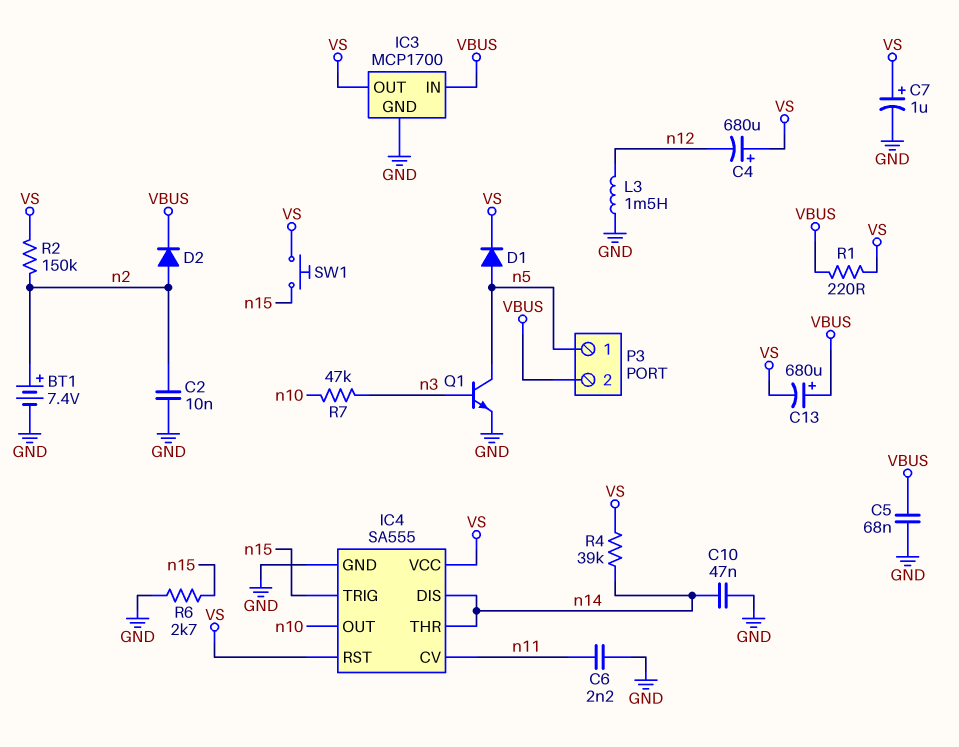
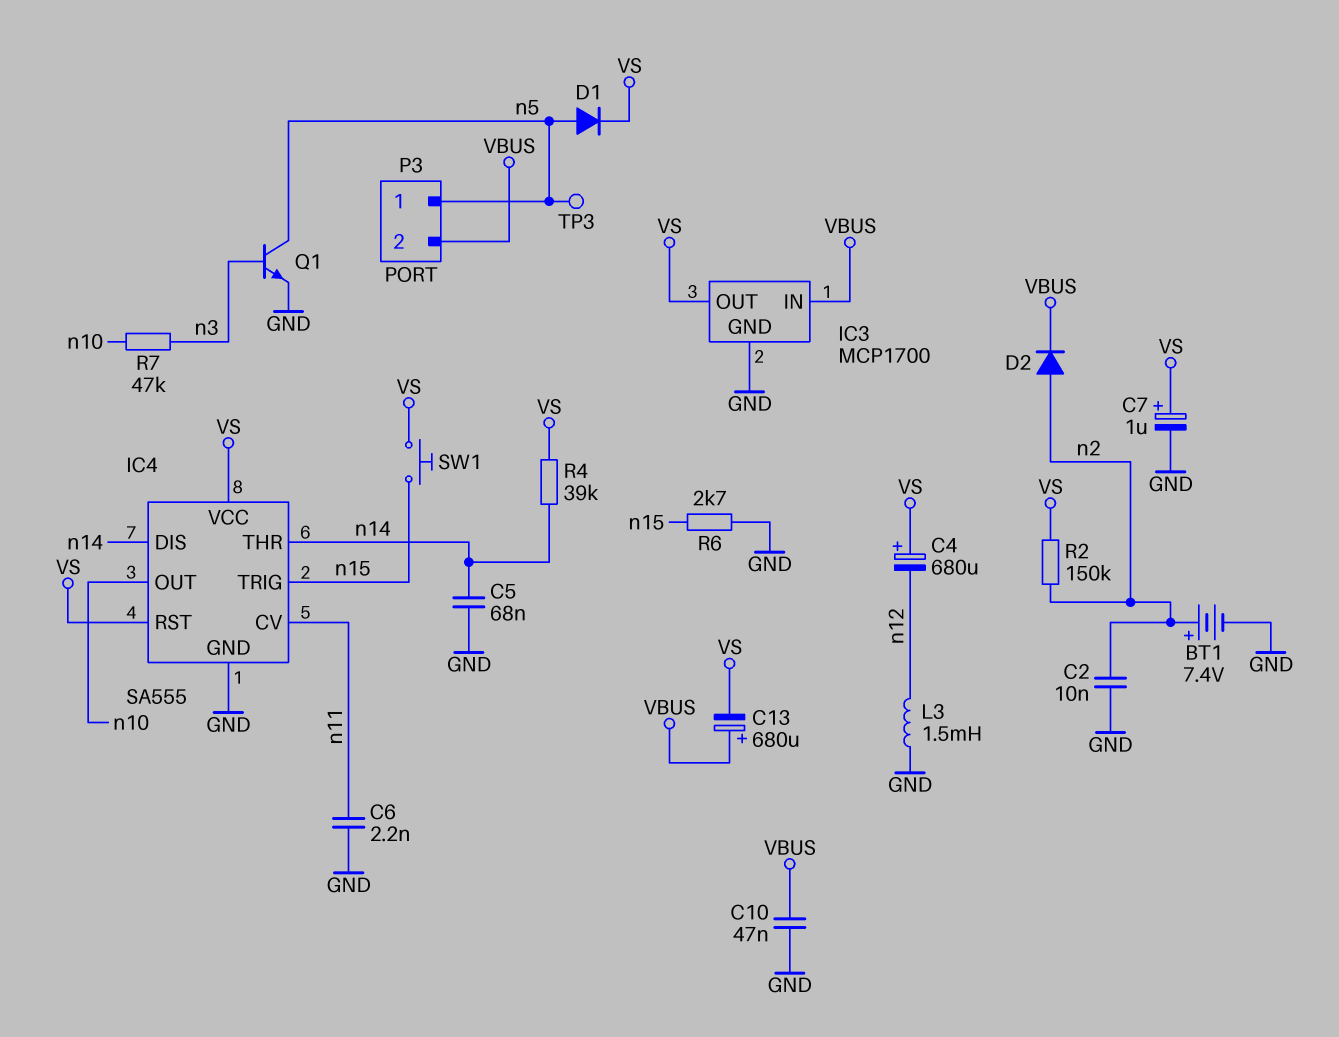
C5: 68nF (GND, VBUS) -> 68nF (GND, n14)
C10: 47nF (GND, n14) -> 47nF (GND, VBUS)
R1: 220 (VBUS, VS) -> none
TP3: none -> test point (n5)

